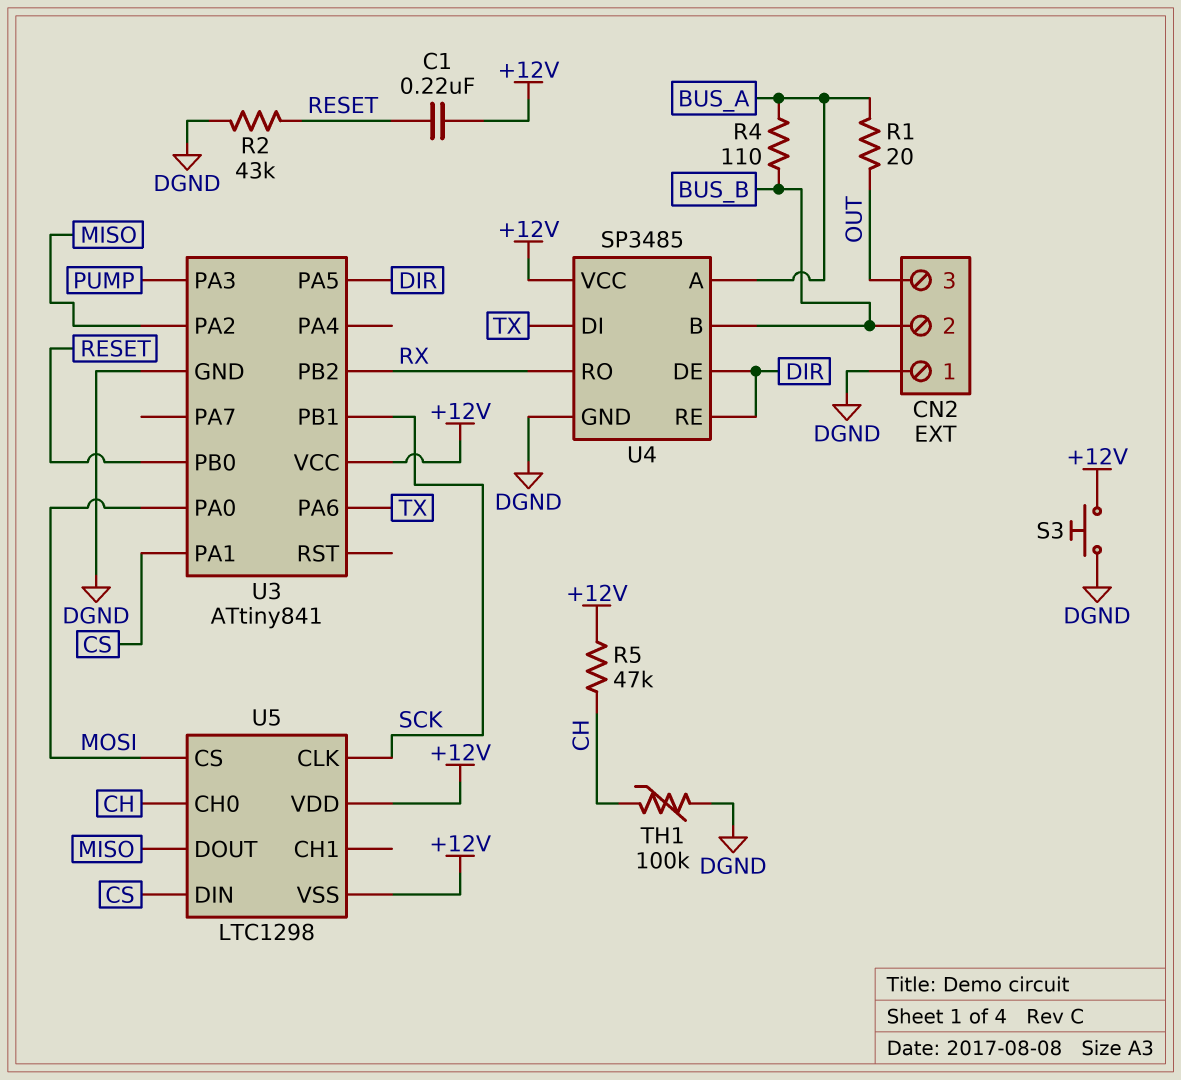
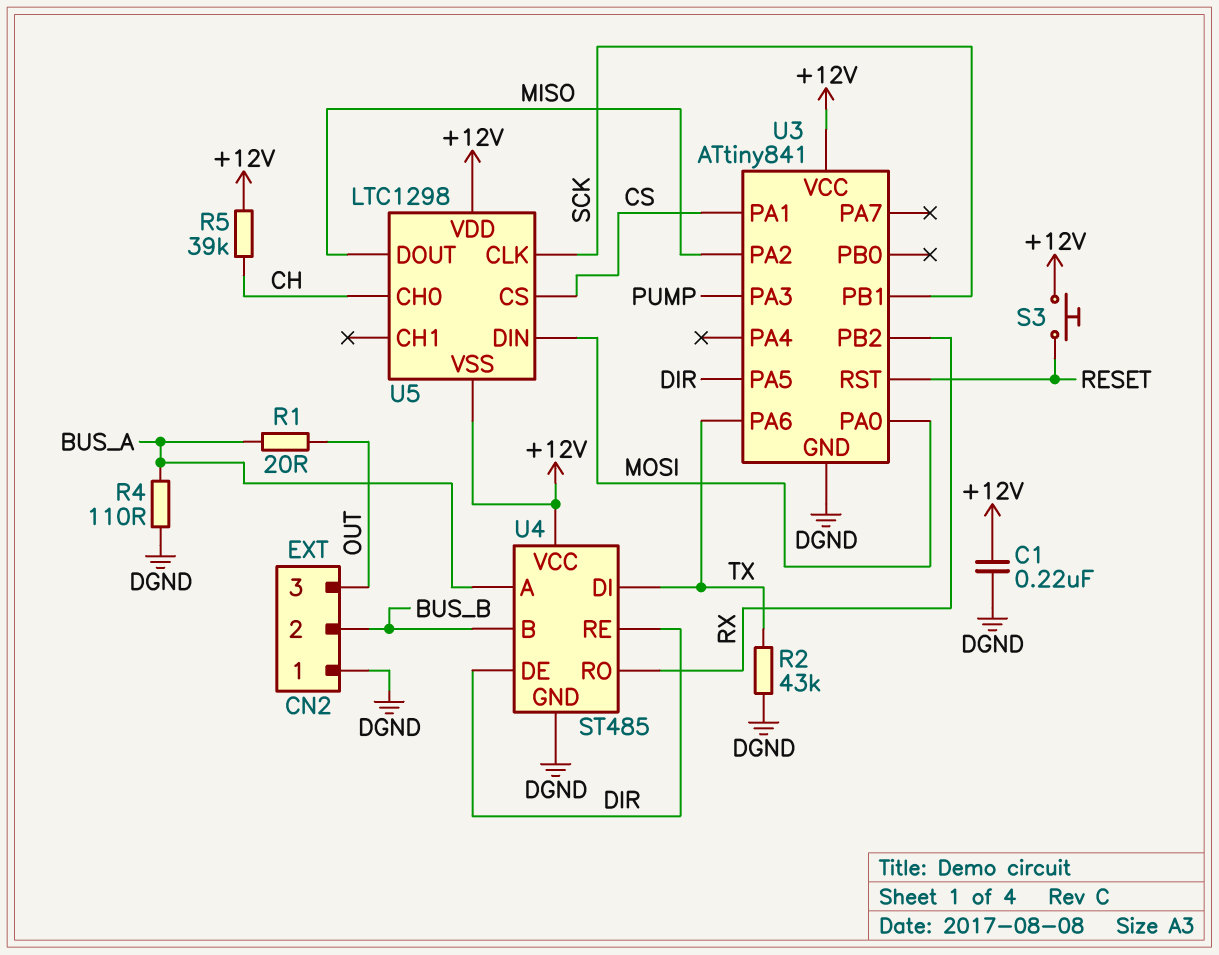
C1: 220nF (+12V, RESET) -> 220nF (+12V, DGND)
R2: 43k (DGND, RESET) -> 43k (DGND, TX)
R4: 110 (BUS_A, BUS_B) -> 110 (BUS_A, DGND)
R5: 47k (+12V, CH) -> 39k (+12V, CH)
S3: button (+12V, DGND) -> button (+12V, RESET)
TH1: 100k (CH, DGND) -> none
U3 pin PB0: RESET -> none
U3 pin RST: none -> RESET
U4: SP3485 -> ST485
U5 pin CS: MOSI -> CS
U5 pin DIN: CS -> MOSI

